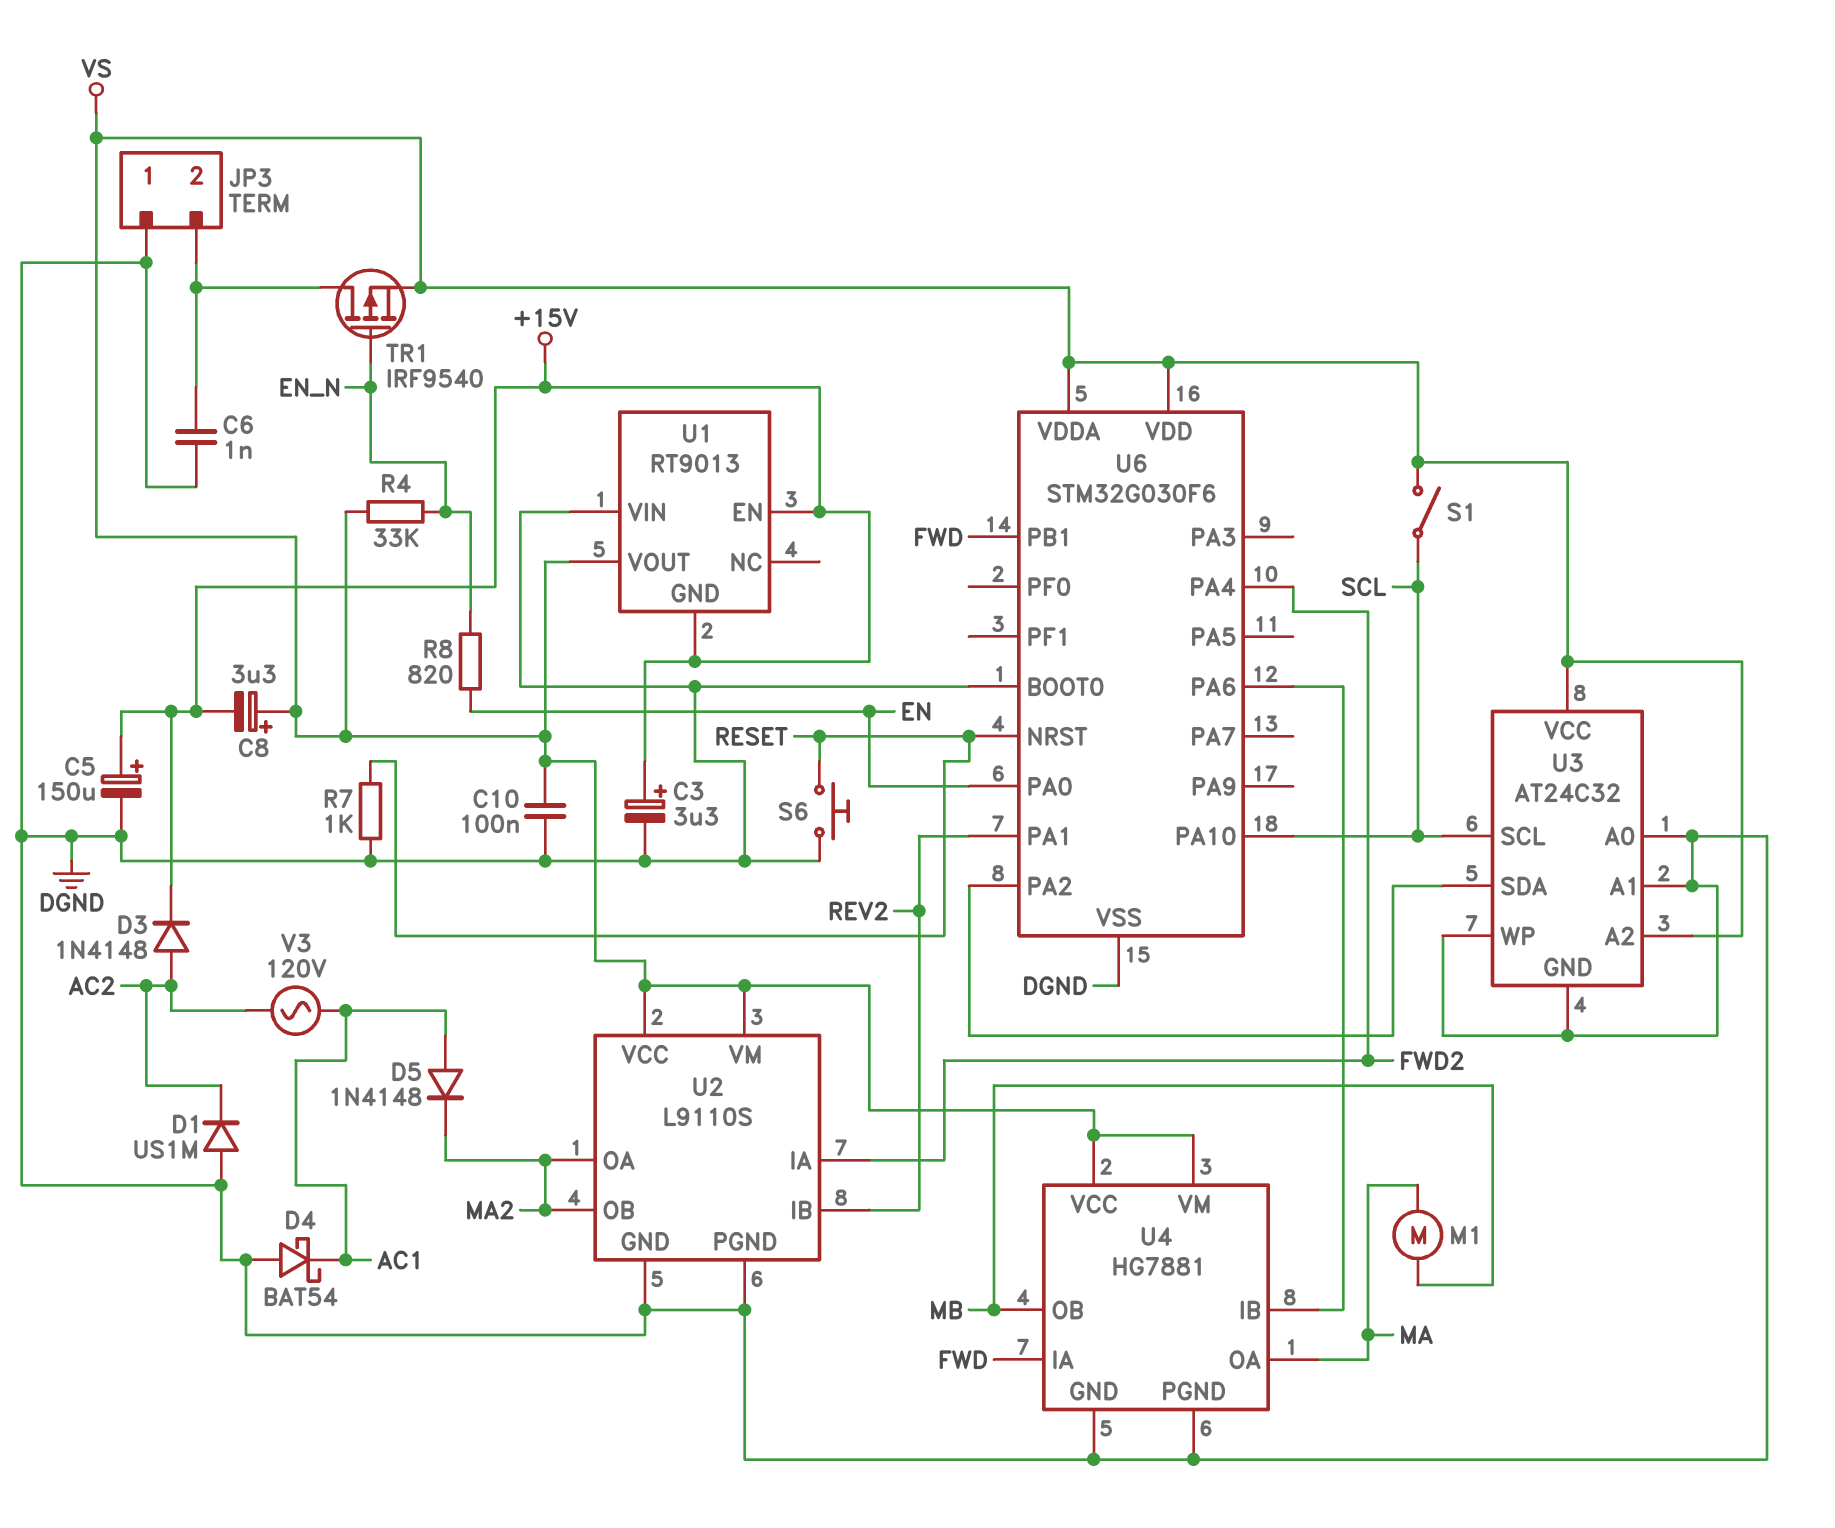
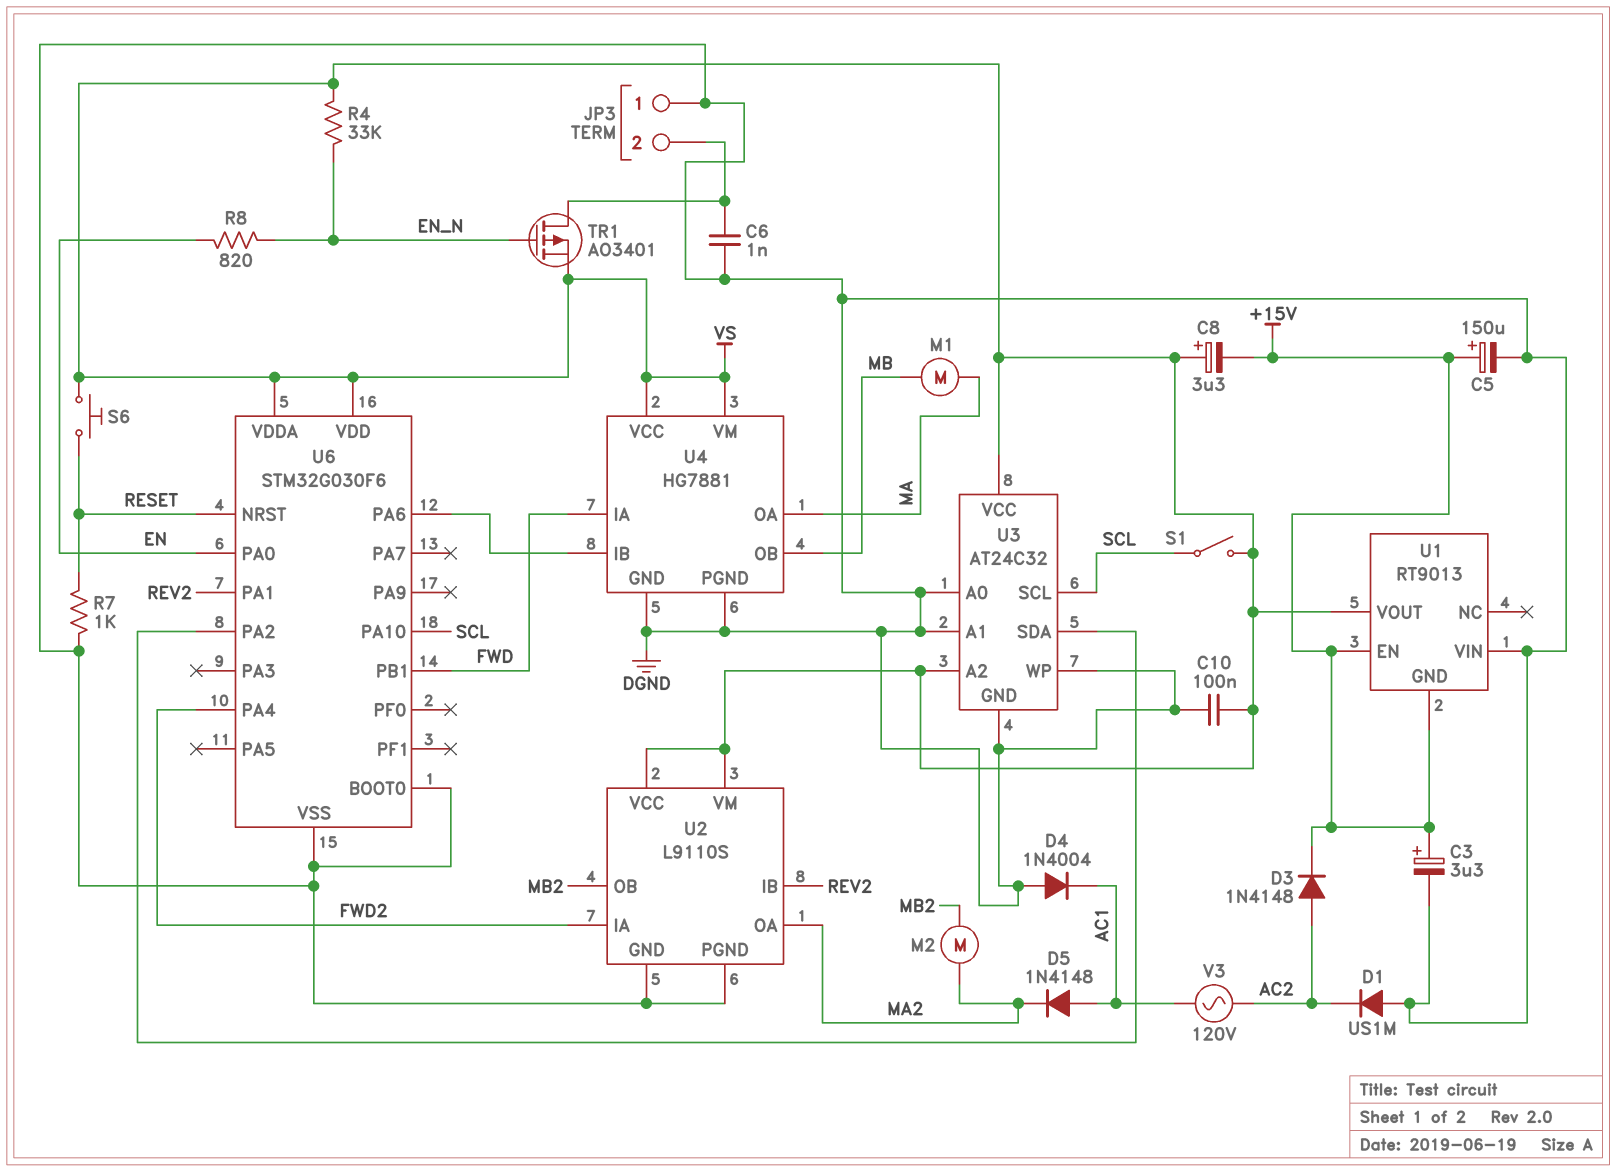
D4: schottky BAT54 (A DGND, K AC1) -> diode 1N4004 (A DGND, K AC1)
M2: none -> motor (MA2, MB2)
S6: button (DGND, RESET) -> button (RESET, VS)
TR1: PMOS IRF9540 (G EN_N, D JP3/2, S VS) -> PMOS AO3401 (G EN_N, D JP3/2, S VS)
U2 pin OB: MA2 -> MB2

